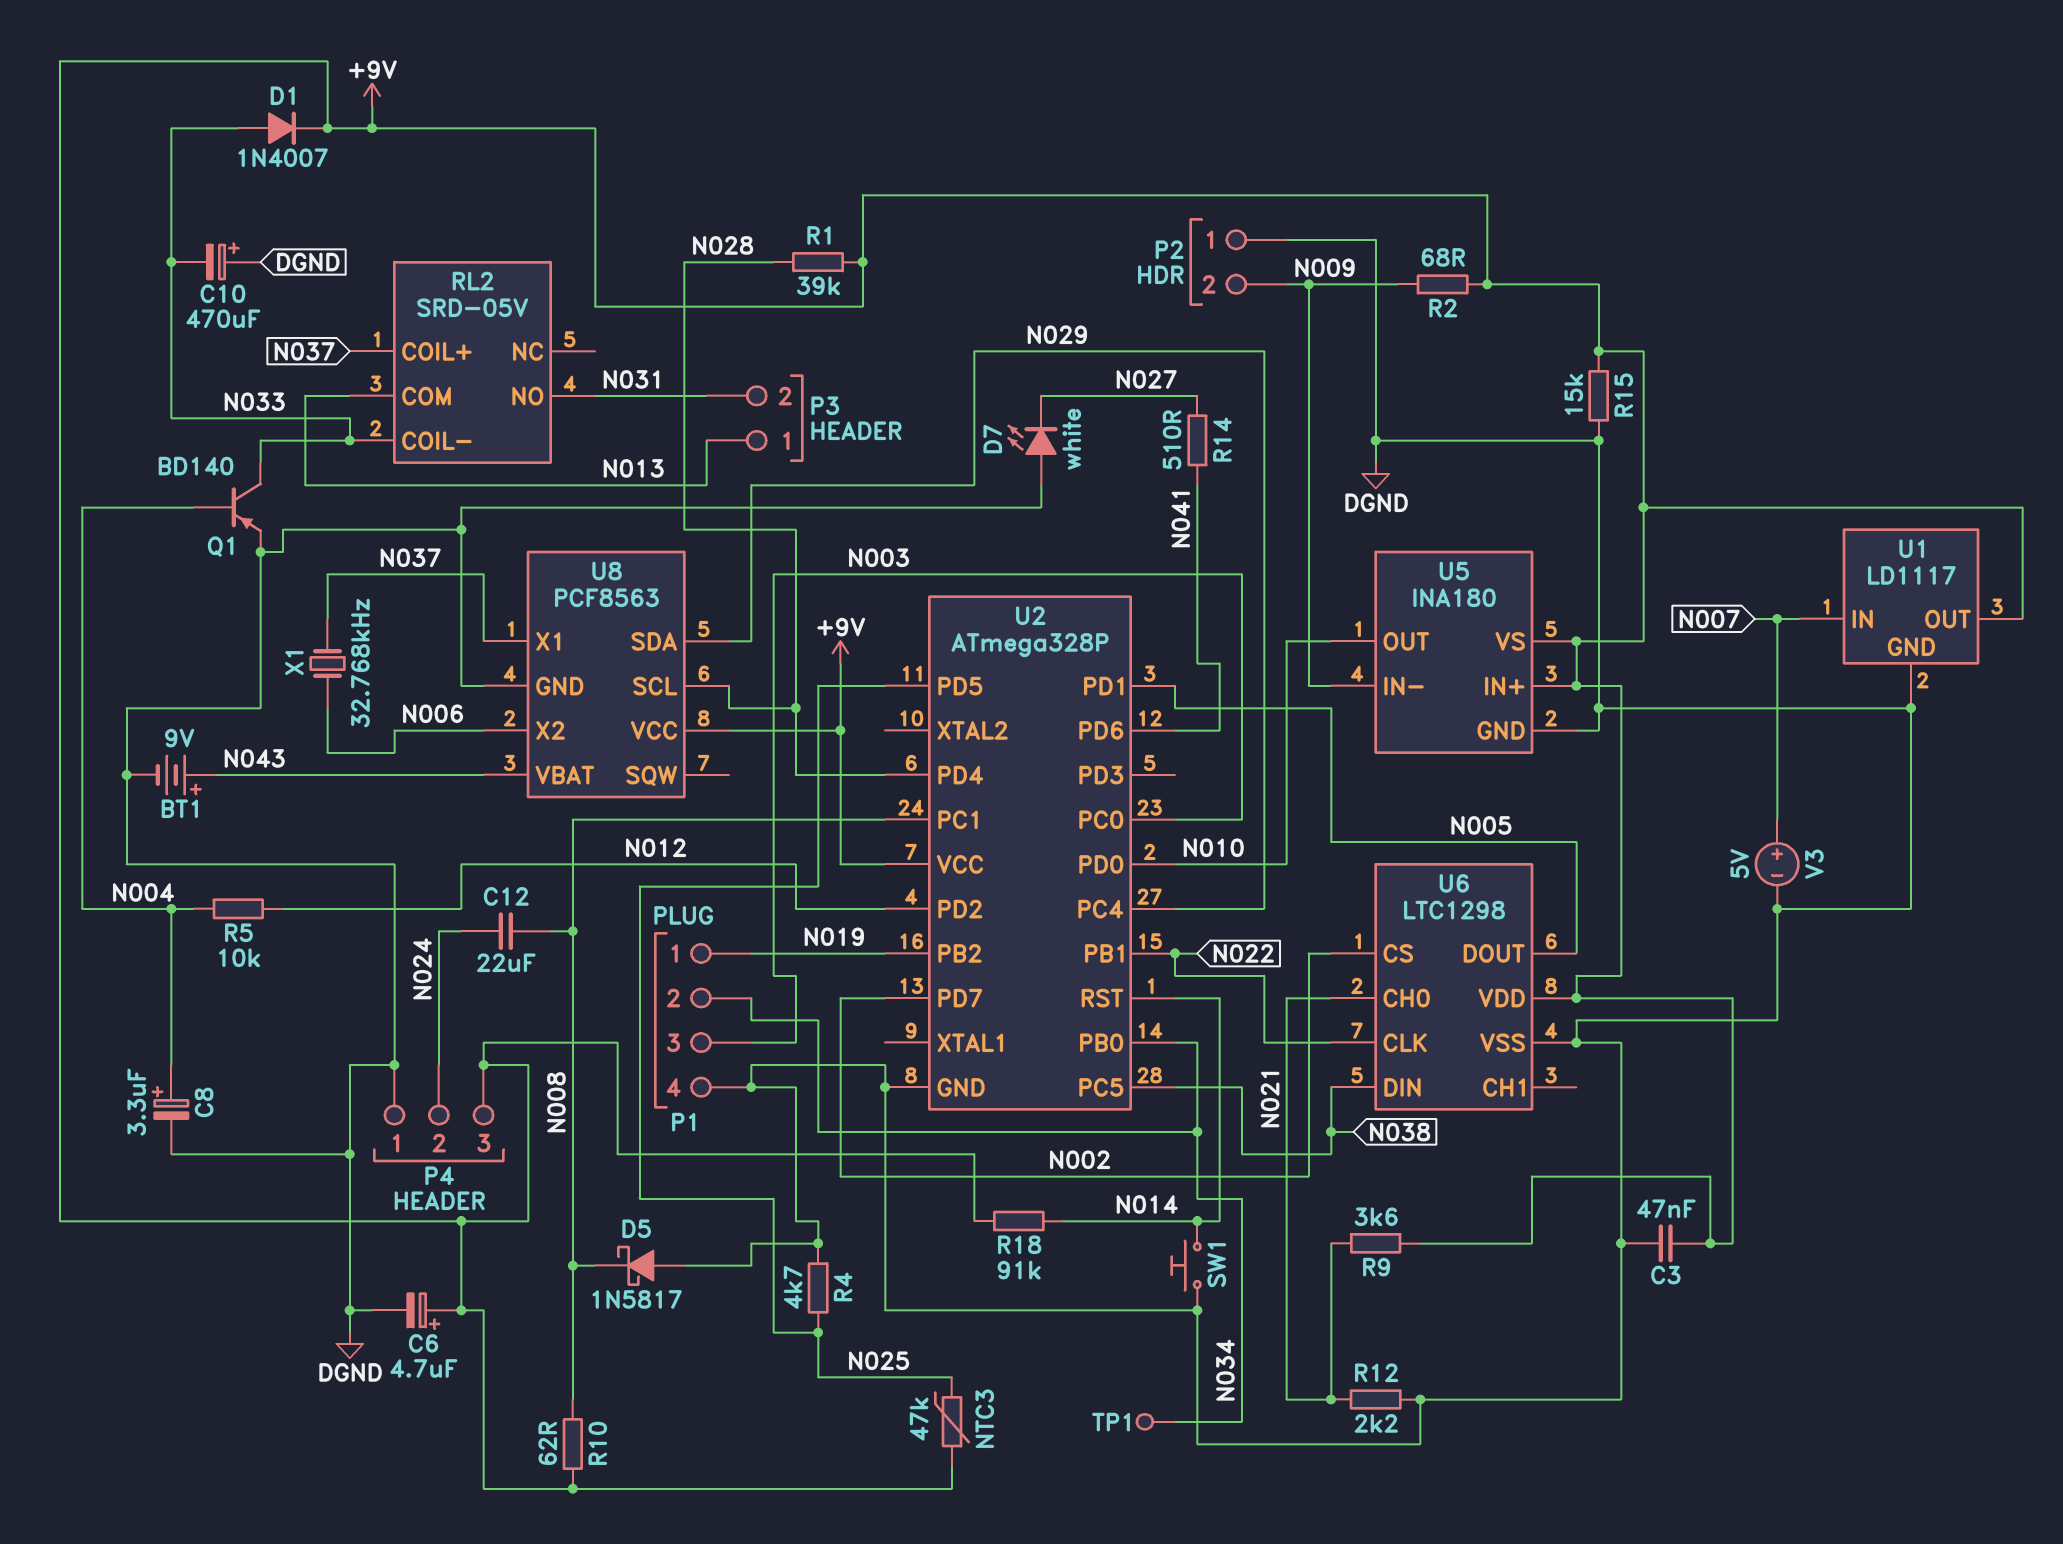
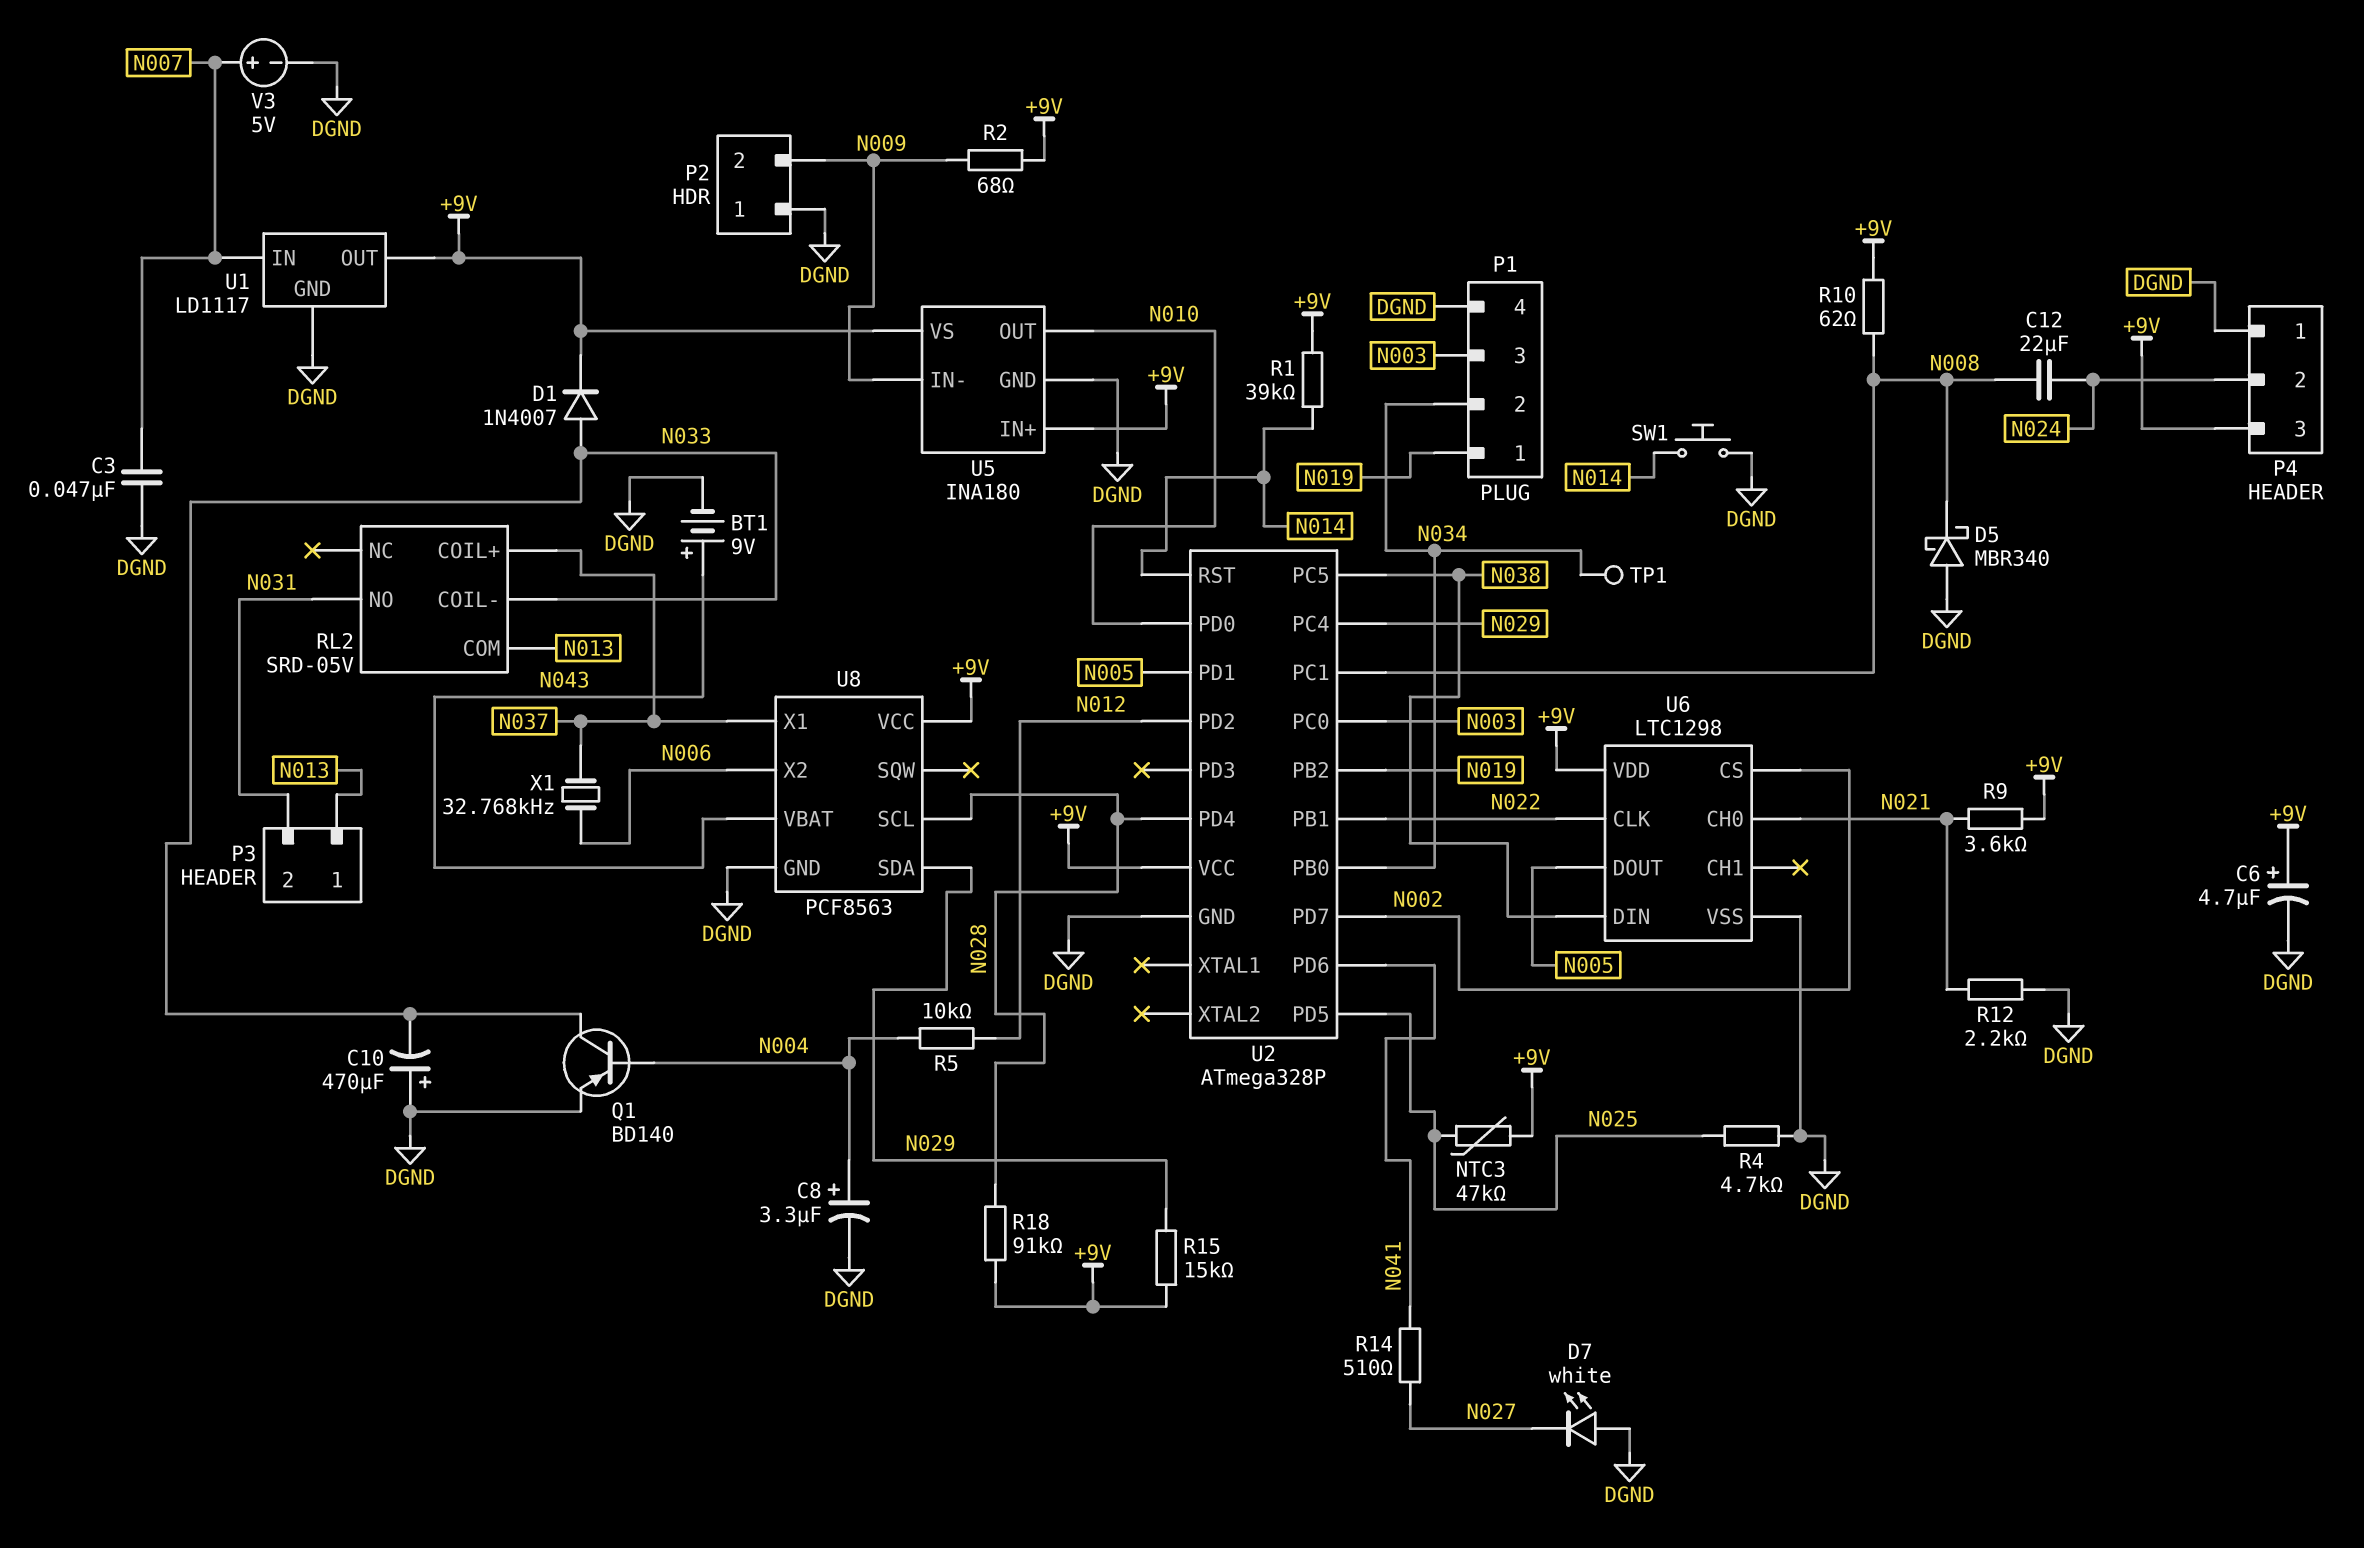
C3: 47nF (+9V, DGND) -> 47nF (DGND, N007)
D5: schottky 1N5817 (A DGND, K N008) -> schottky MBR340 (A DGND, K N008)
R1: 39k (+9V, N028) -> 39k (+9V, N014)
R15: 15k (+9V, DGND) -> 15k (+9V, N029)
R18: 91k (+9V, N014) -> 91k (+9V, N028)

